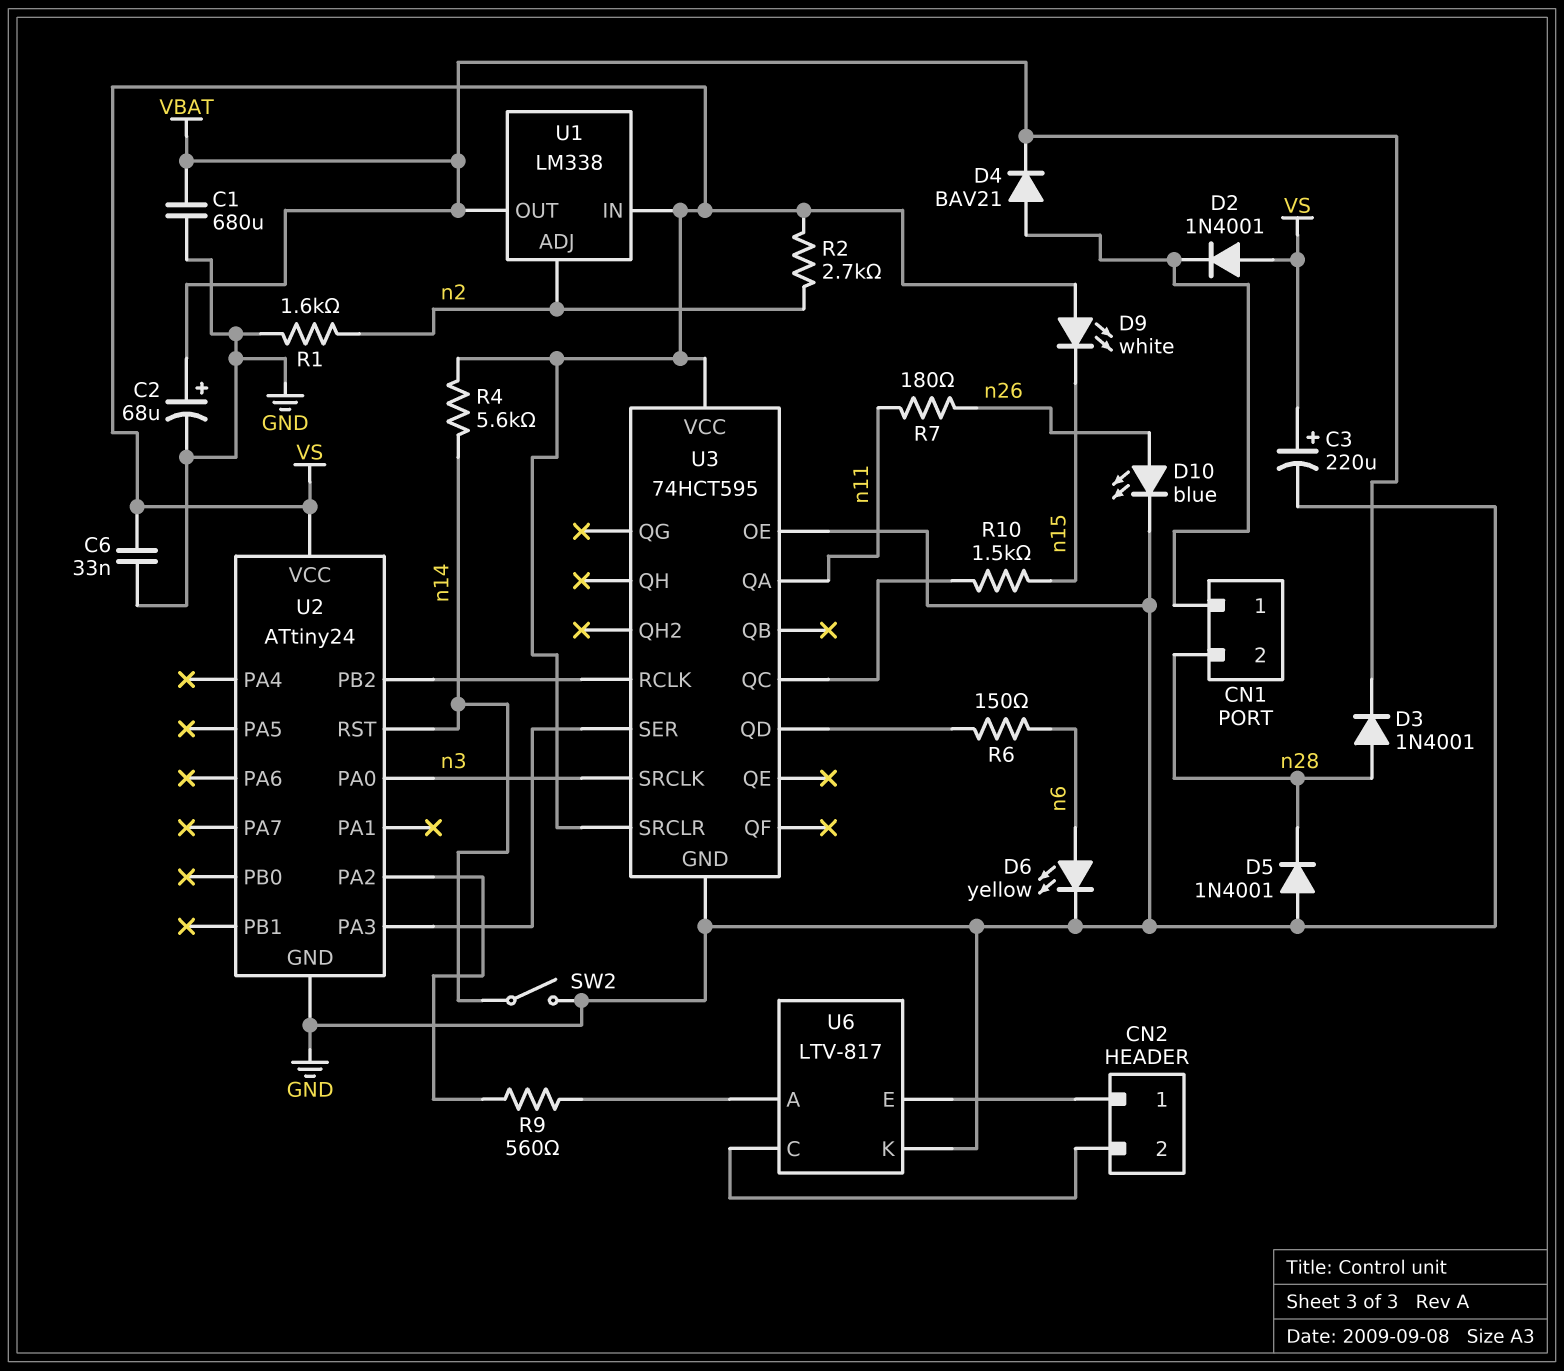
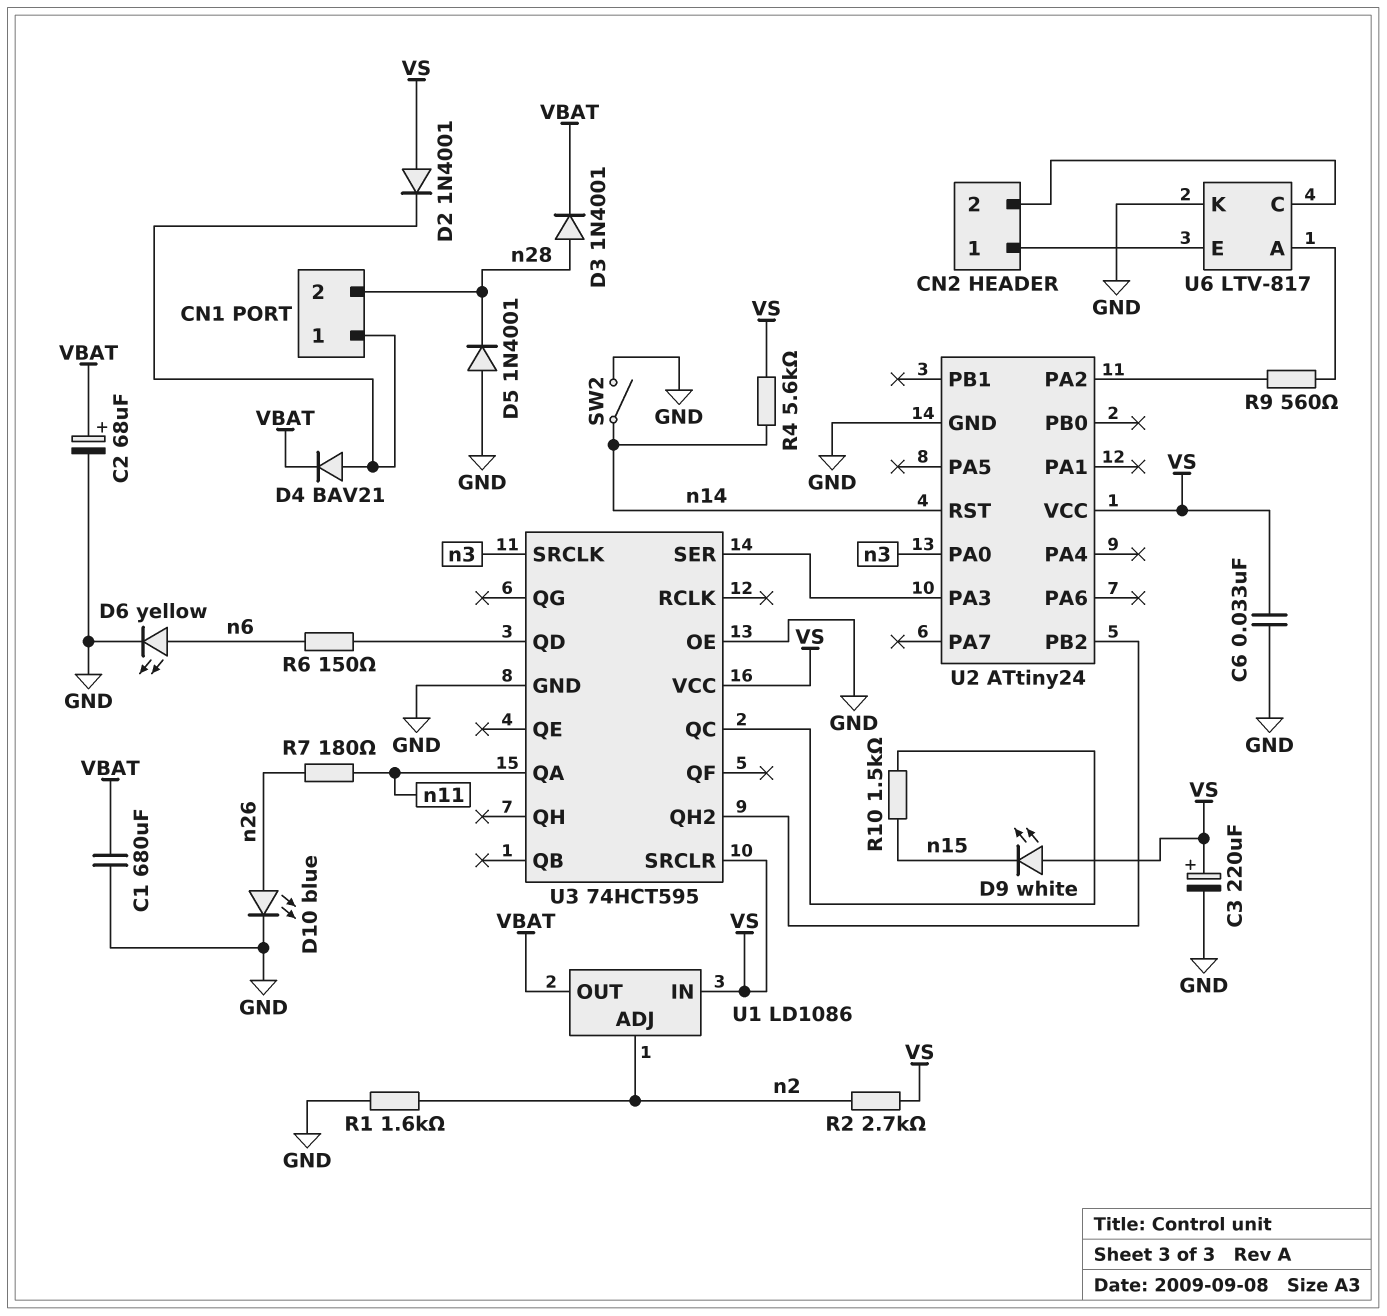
U1: LM338 -> LD1086
U3 pin QH2: none -> U2/PB2
U3 pin RCLK: U2/PB2 -> none

